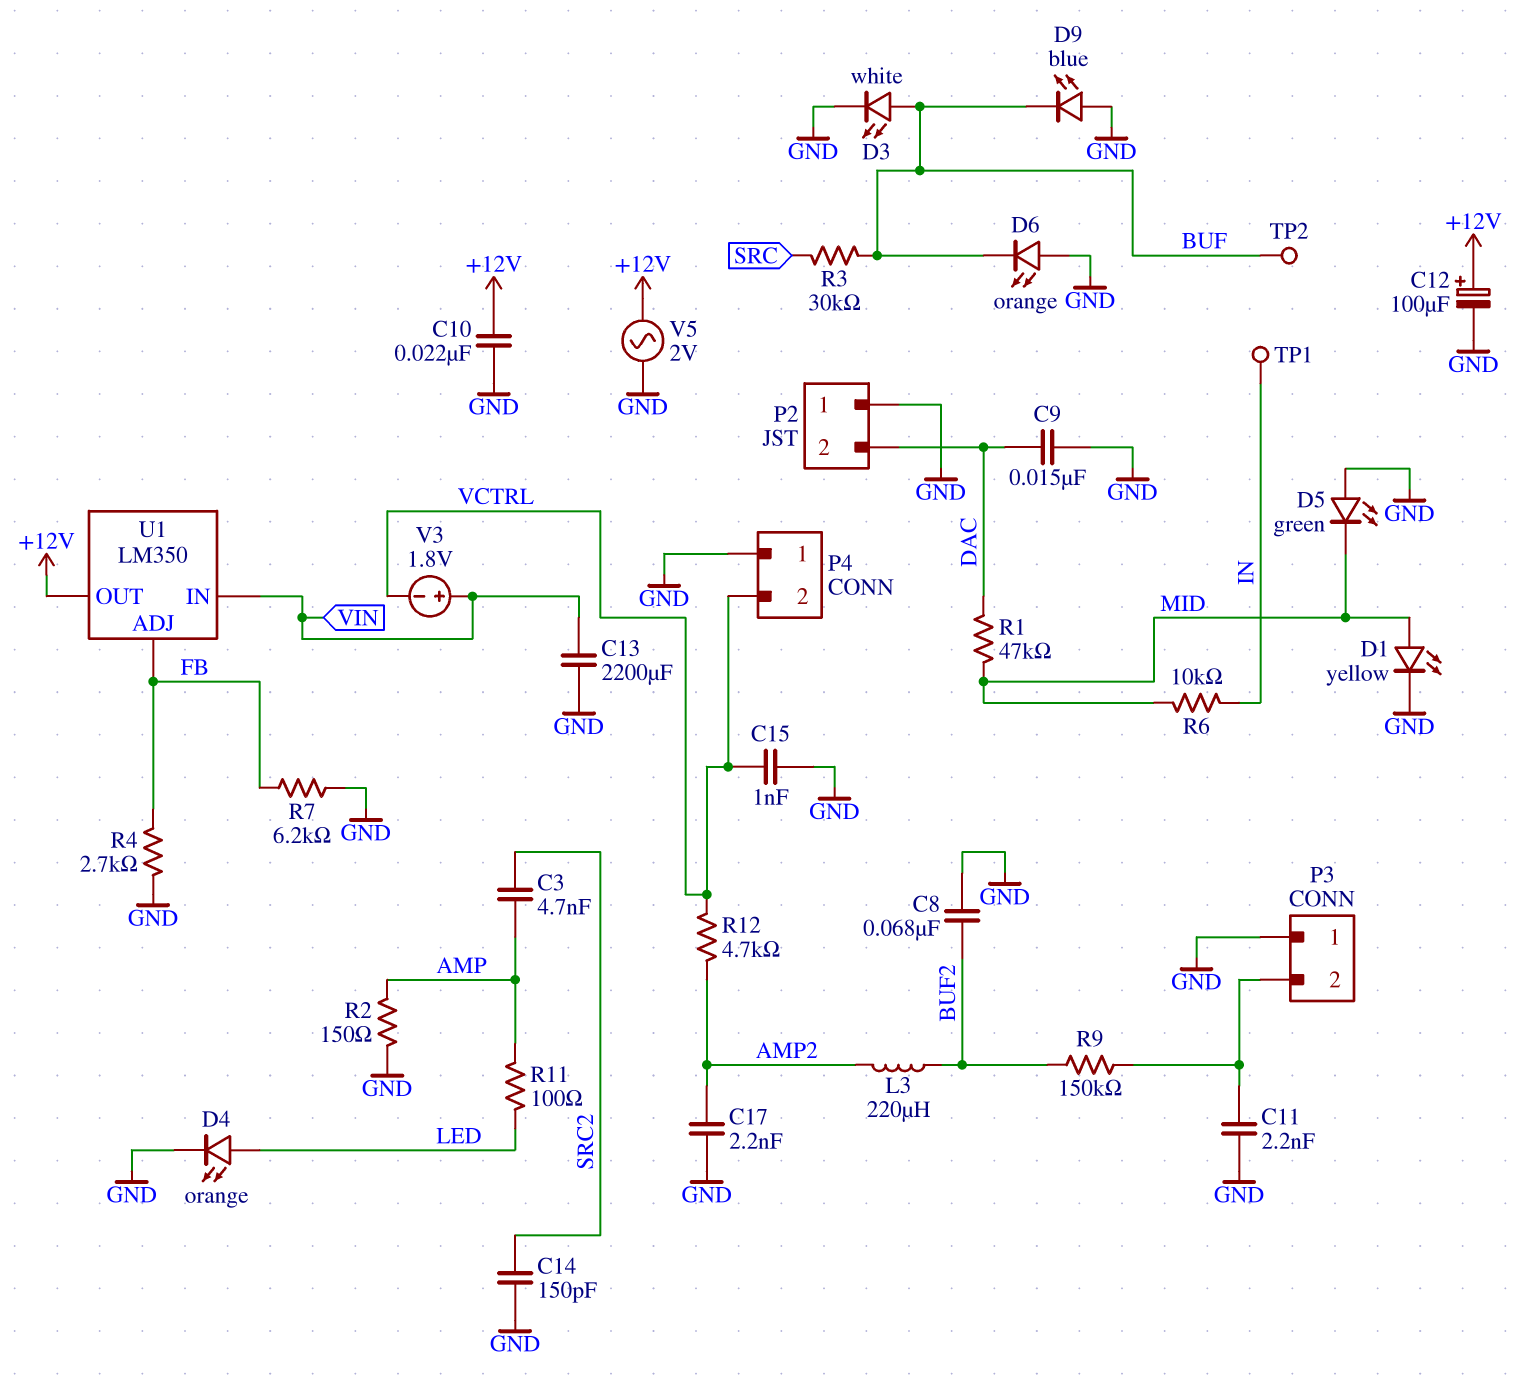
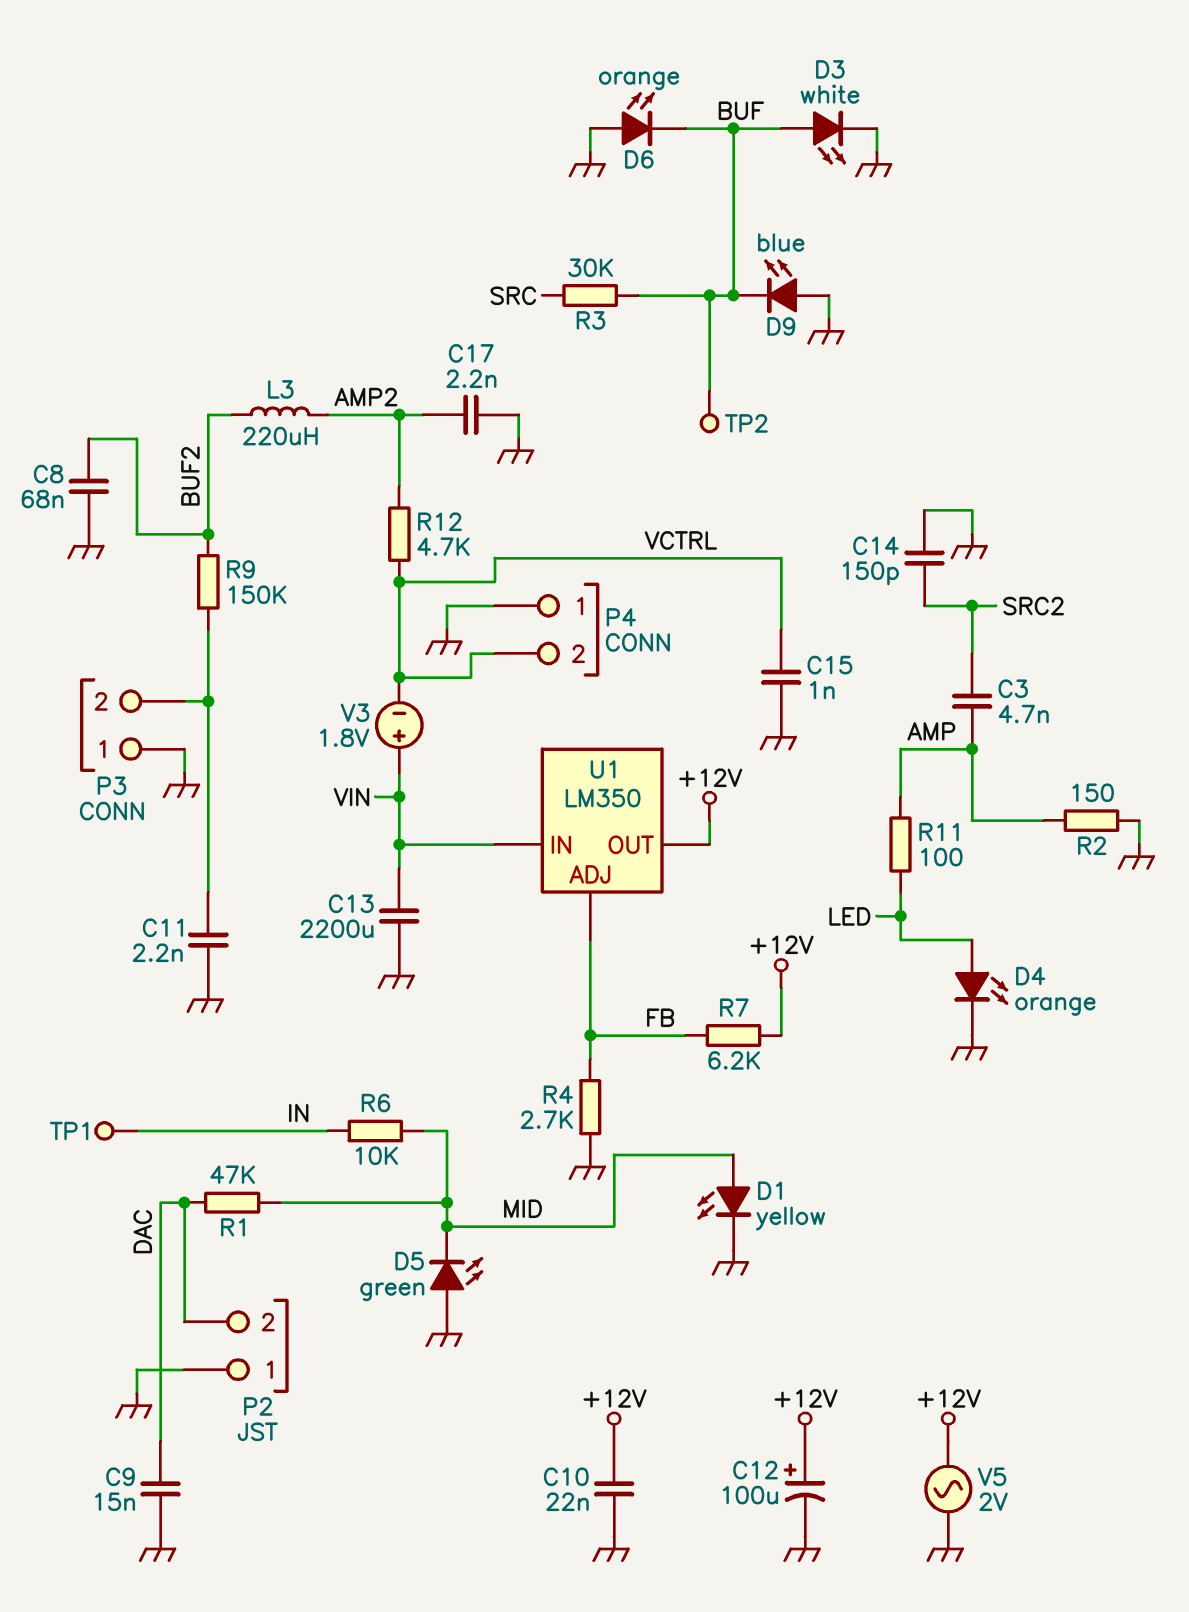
R7: 6.2k (FB, GND) -> 6.2k (+12V, FB)

